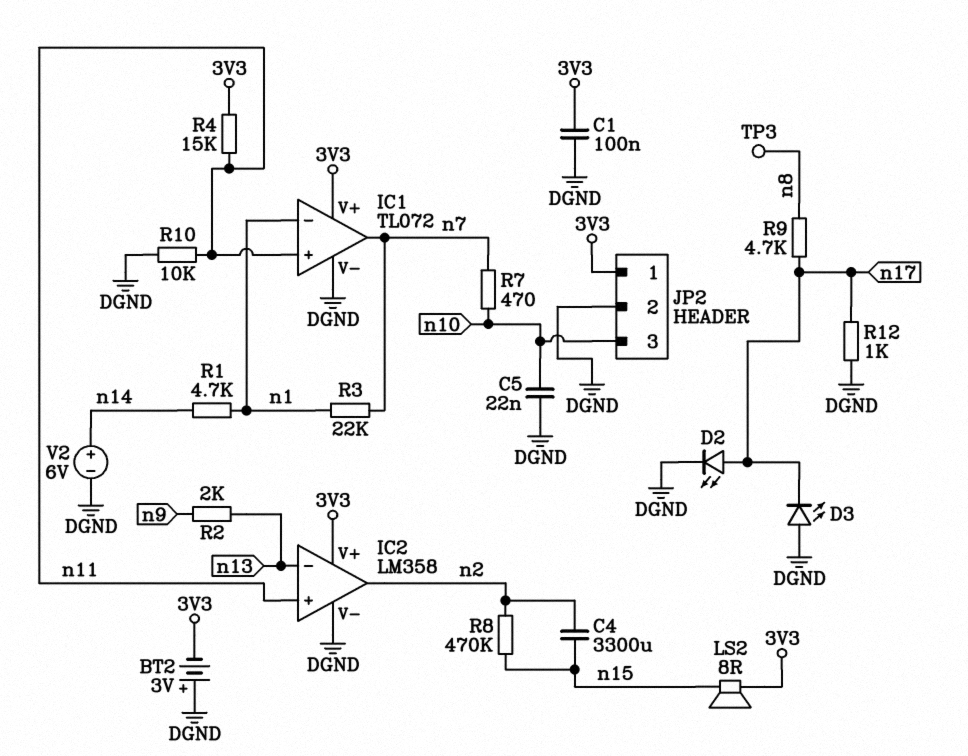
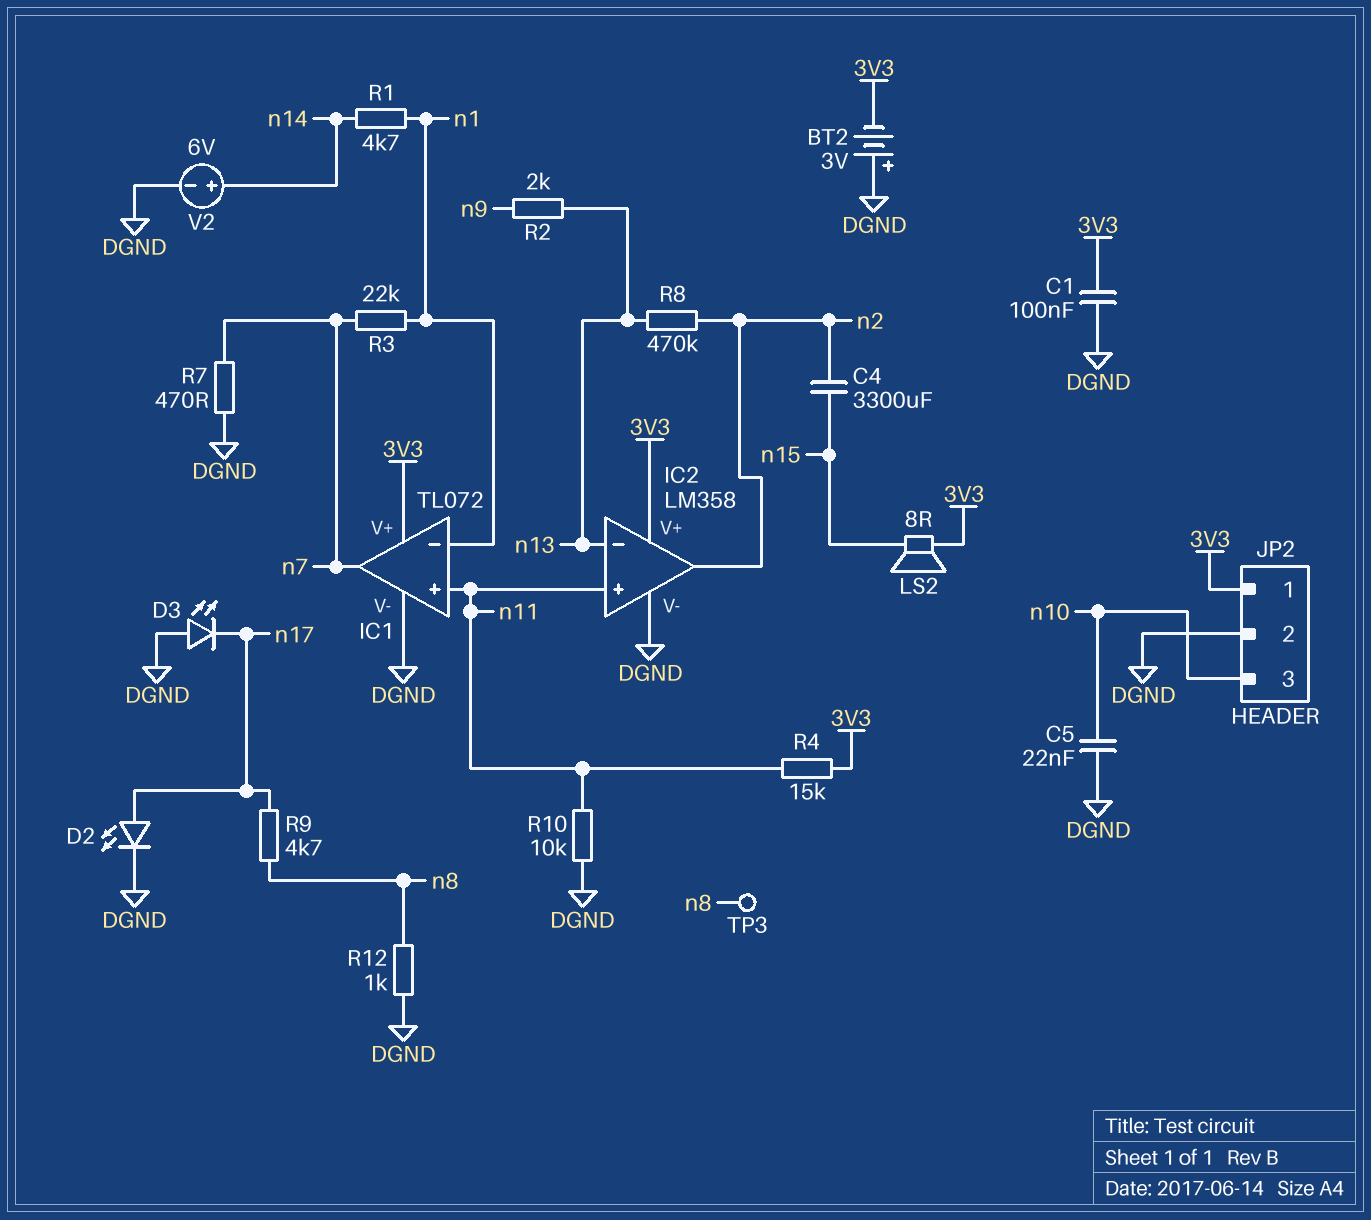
R7: 470 (n7, n10) -> 470 (DGND, n7)
R8: 470k (n2, n15) -> 470k (n2, n13)
R12: 1k (DGND, n17) -> 1k (DGND, n8)

